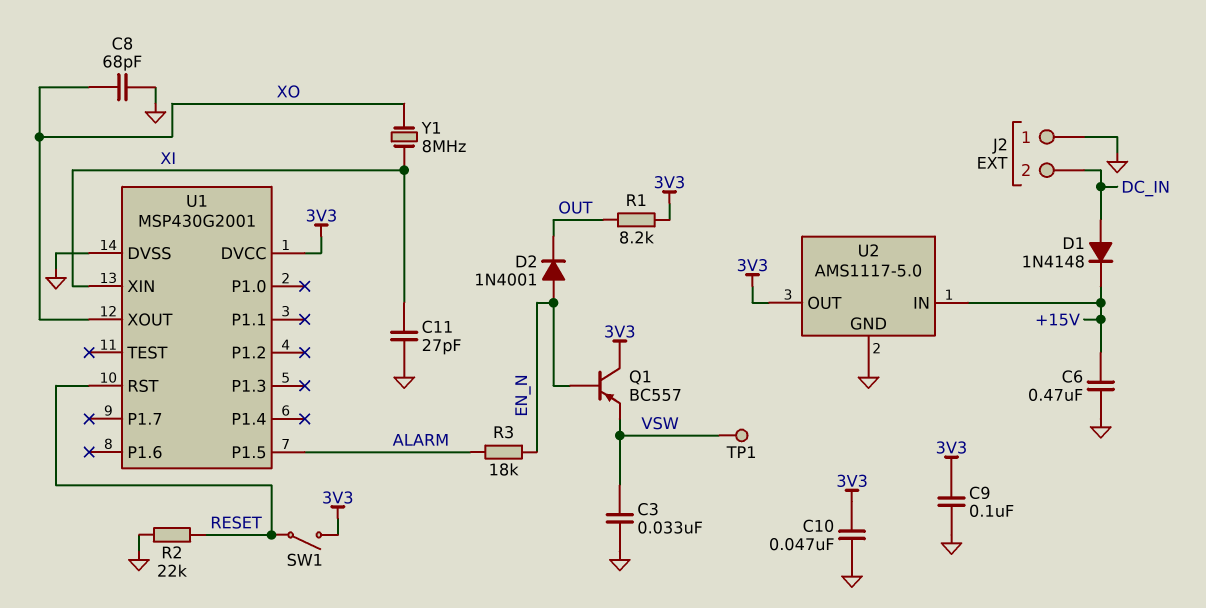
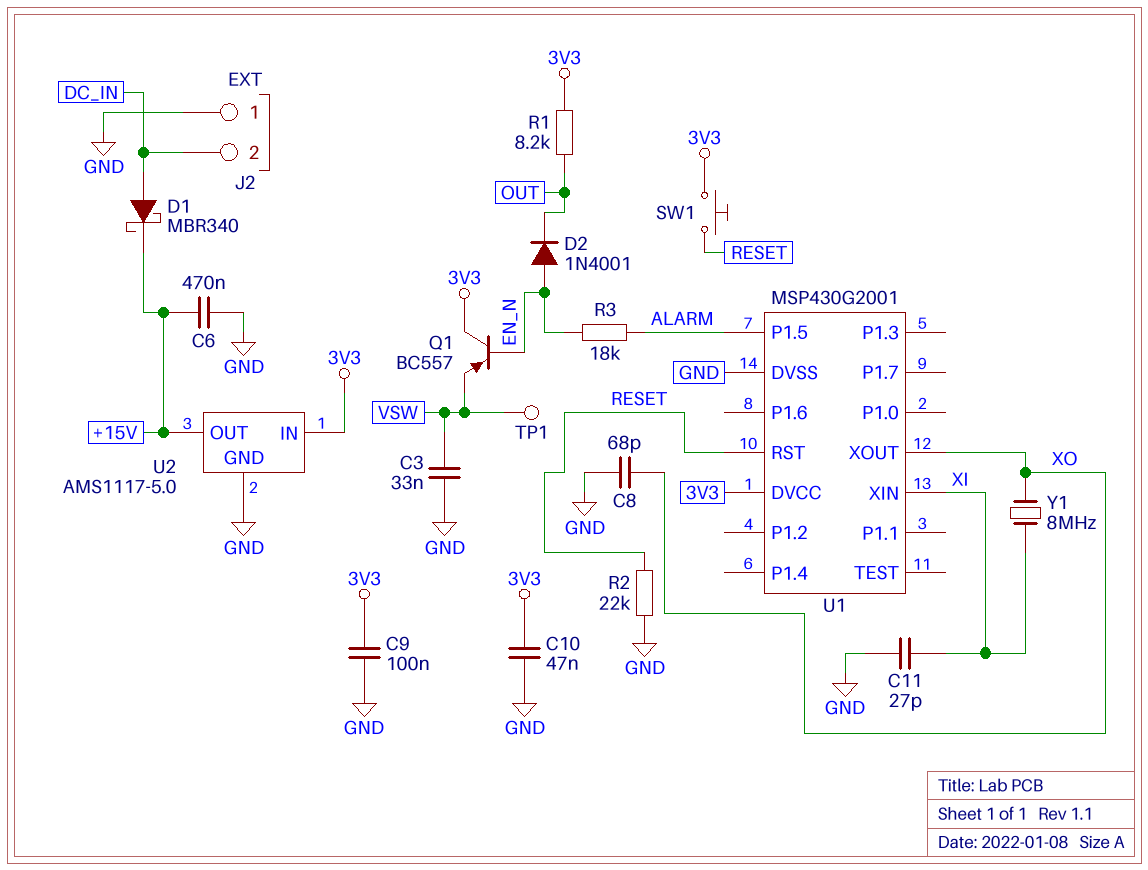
D1: diode 1N4148 (A DC_IN, K +15V) -> schottky MBR340 (A DC_IN, K +15V)
SW1: switch (3V3, RESET) -> button (3V3, RESET)
U2 pin IN: +15V -> 3V3
U2 pin OUT: 3V3 -> +15V

